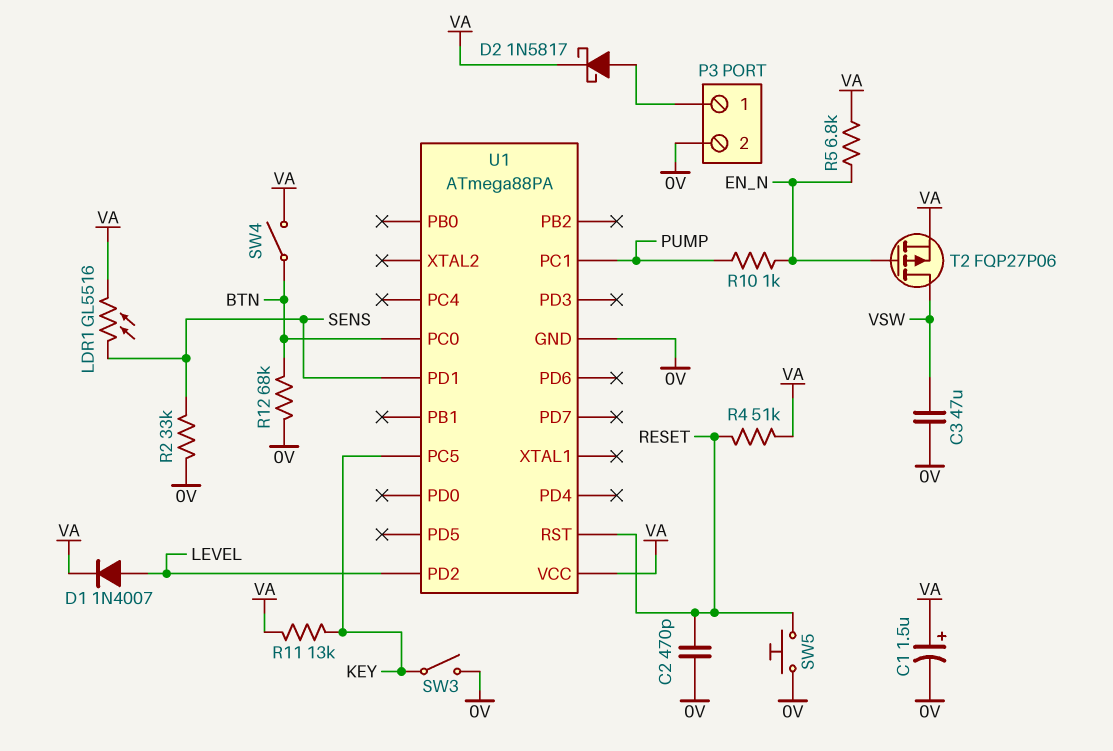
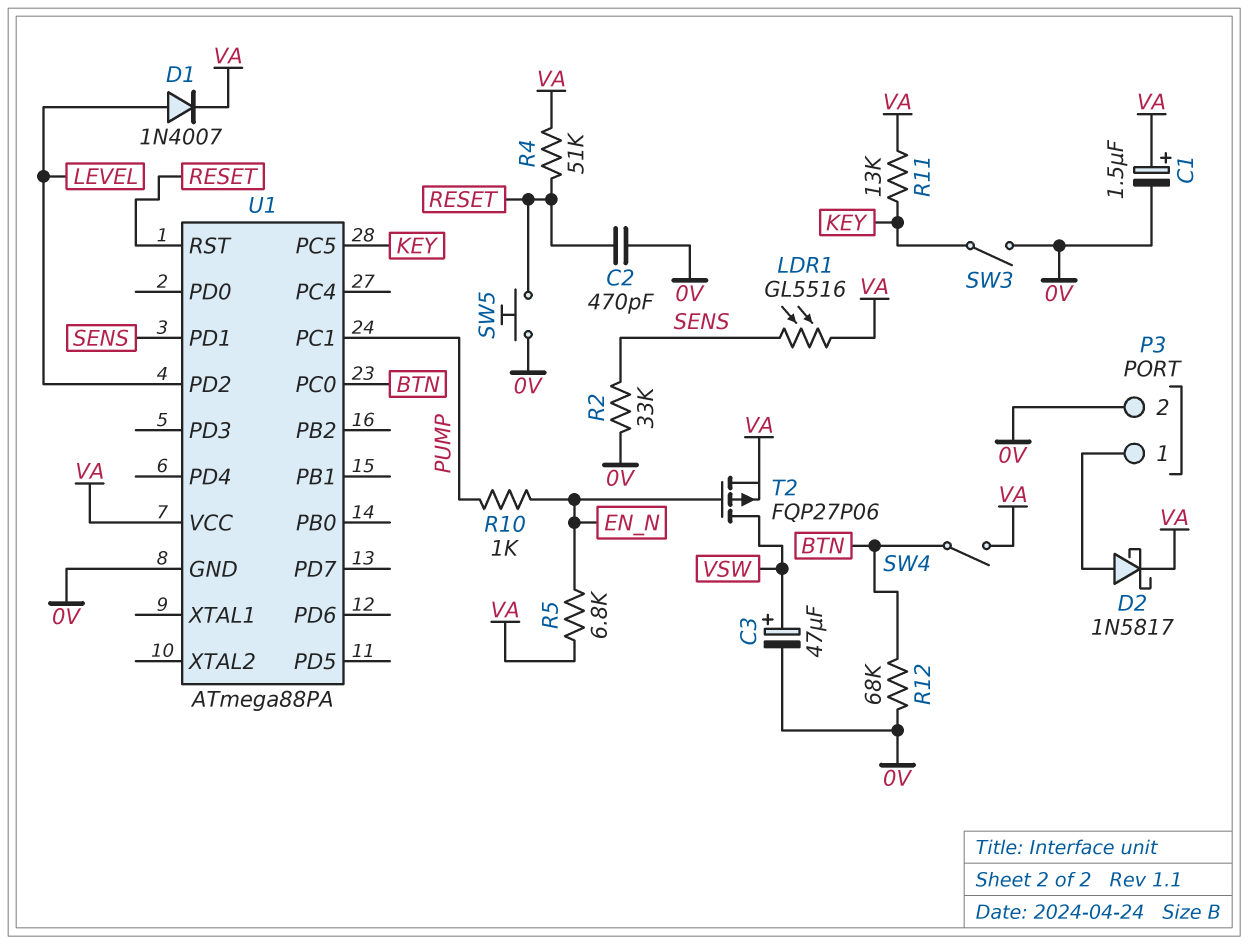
C3: 47uF (0V, VSW) -> 47uF (plus VSW, minus 0V)

